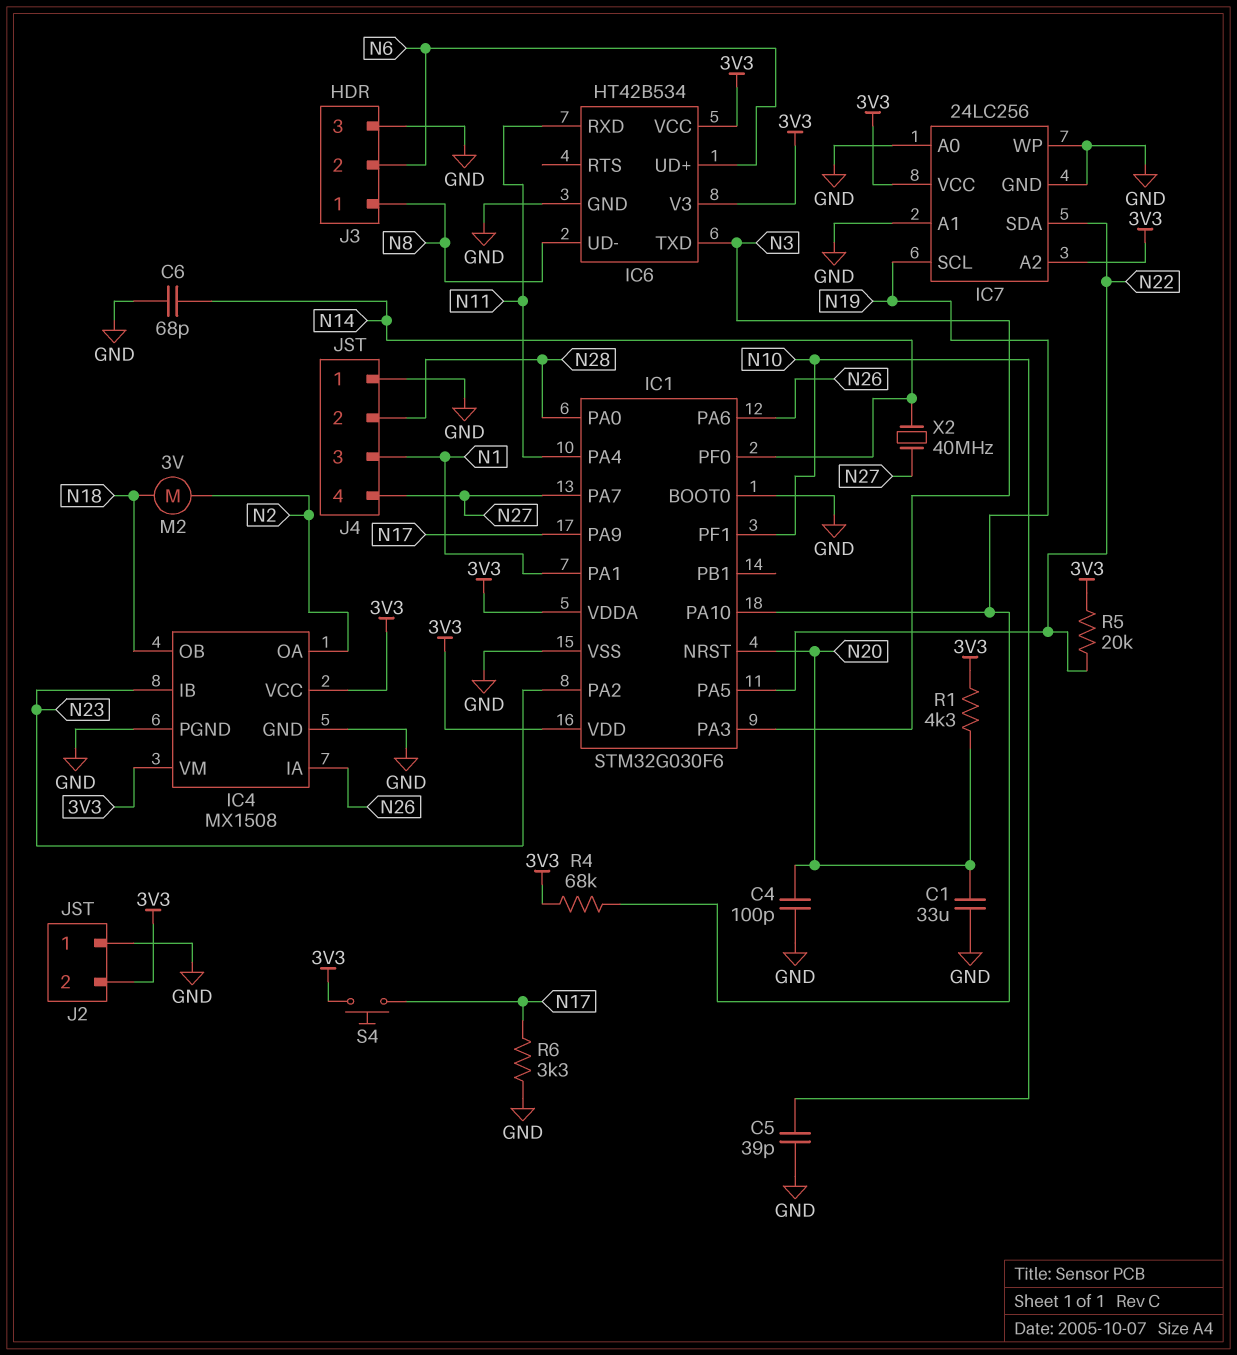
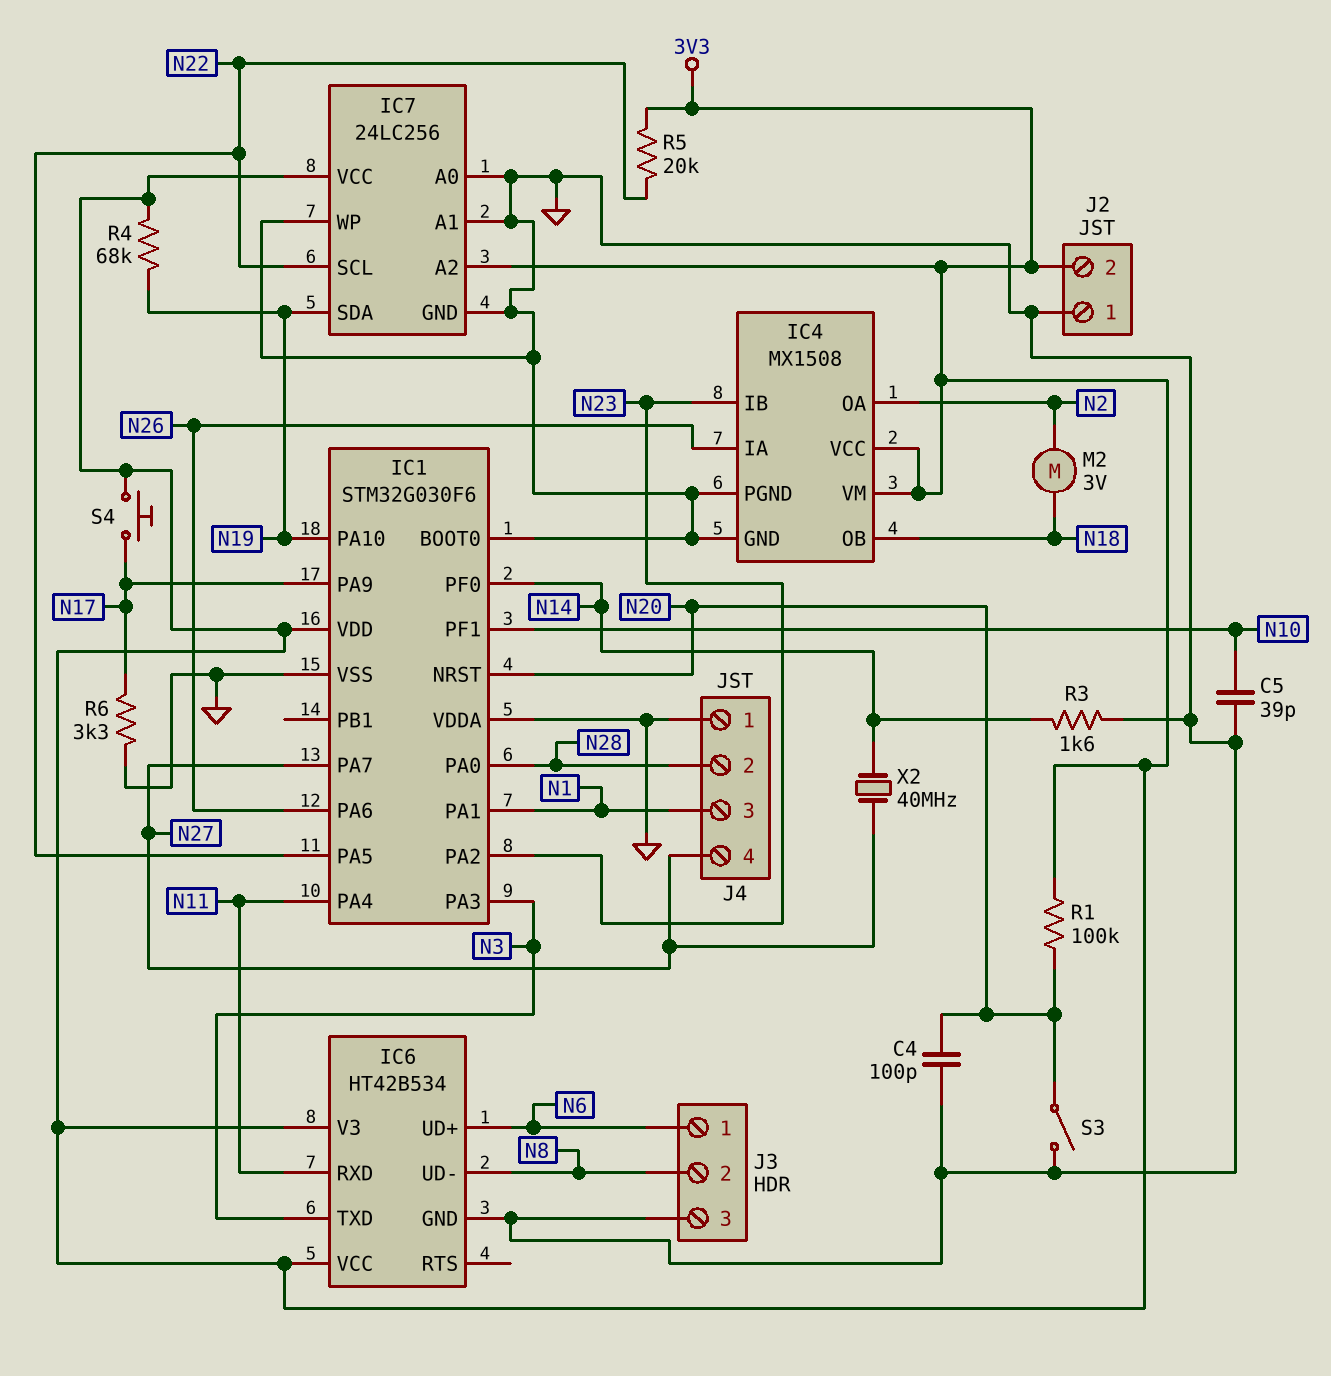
C1: 33uF (GND, N20) -> none
C6: 68pF (GND, N14) -> none
IC1 pin VDDA: 3V3 -> GND
IC7 pin SCL: N19 -> N22
IC7 pin SDA: N22 -> N19
J3 pin 1: N8 -> N6
J3 pin 2: N6 -> N8
R1: 4.3k (3V3, N20) -> 100k (3V3, N20)
R3: none -> 1.6k (GND, N14)
S3: none -> switch (GND, N20)

